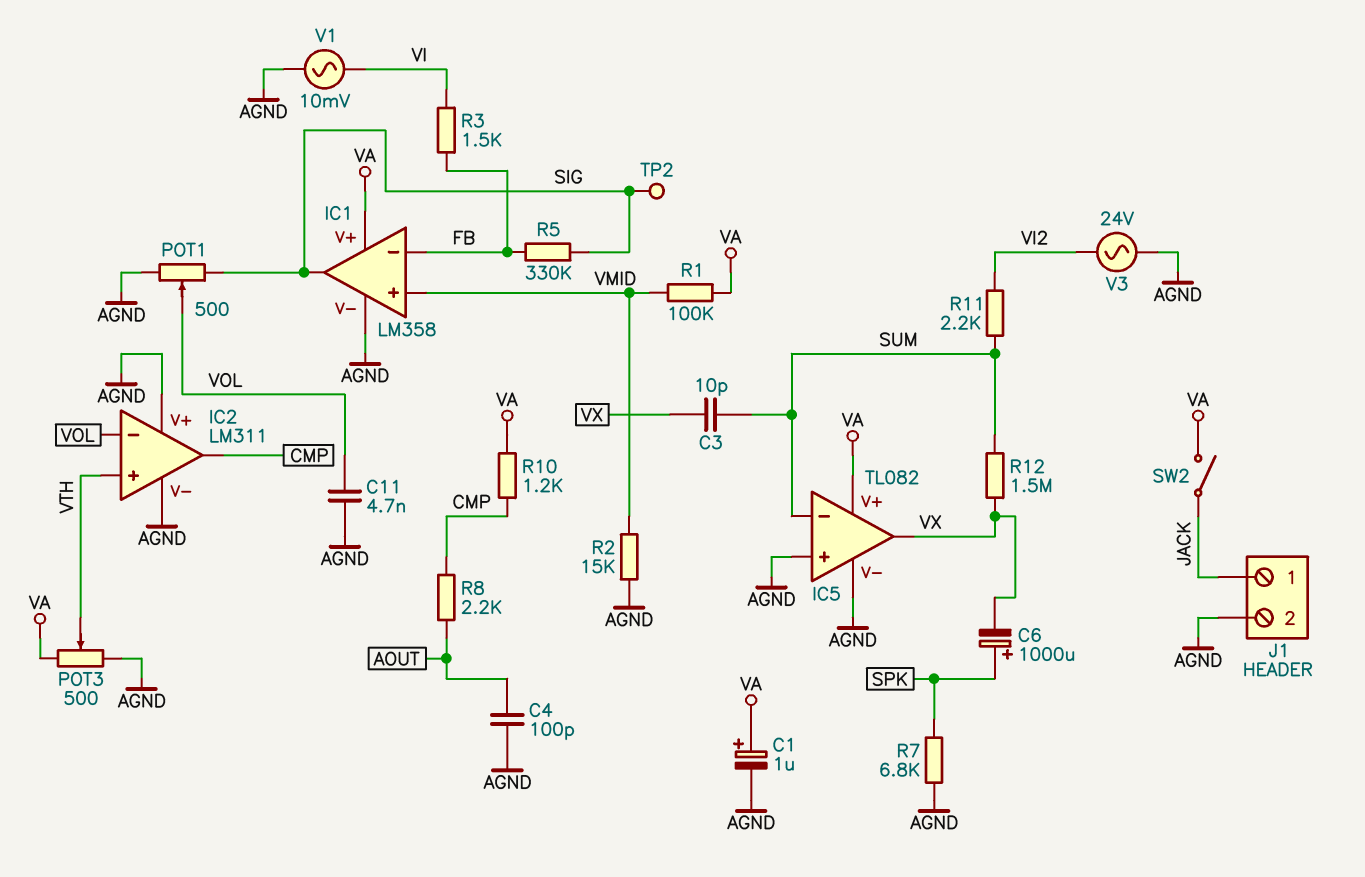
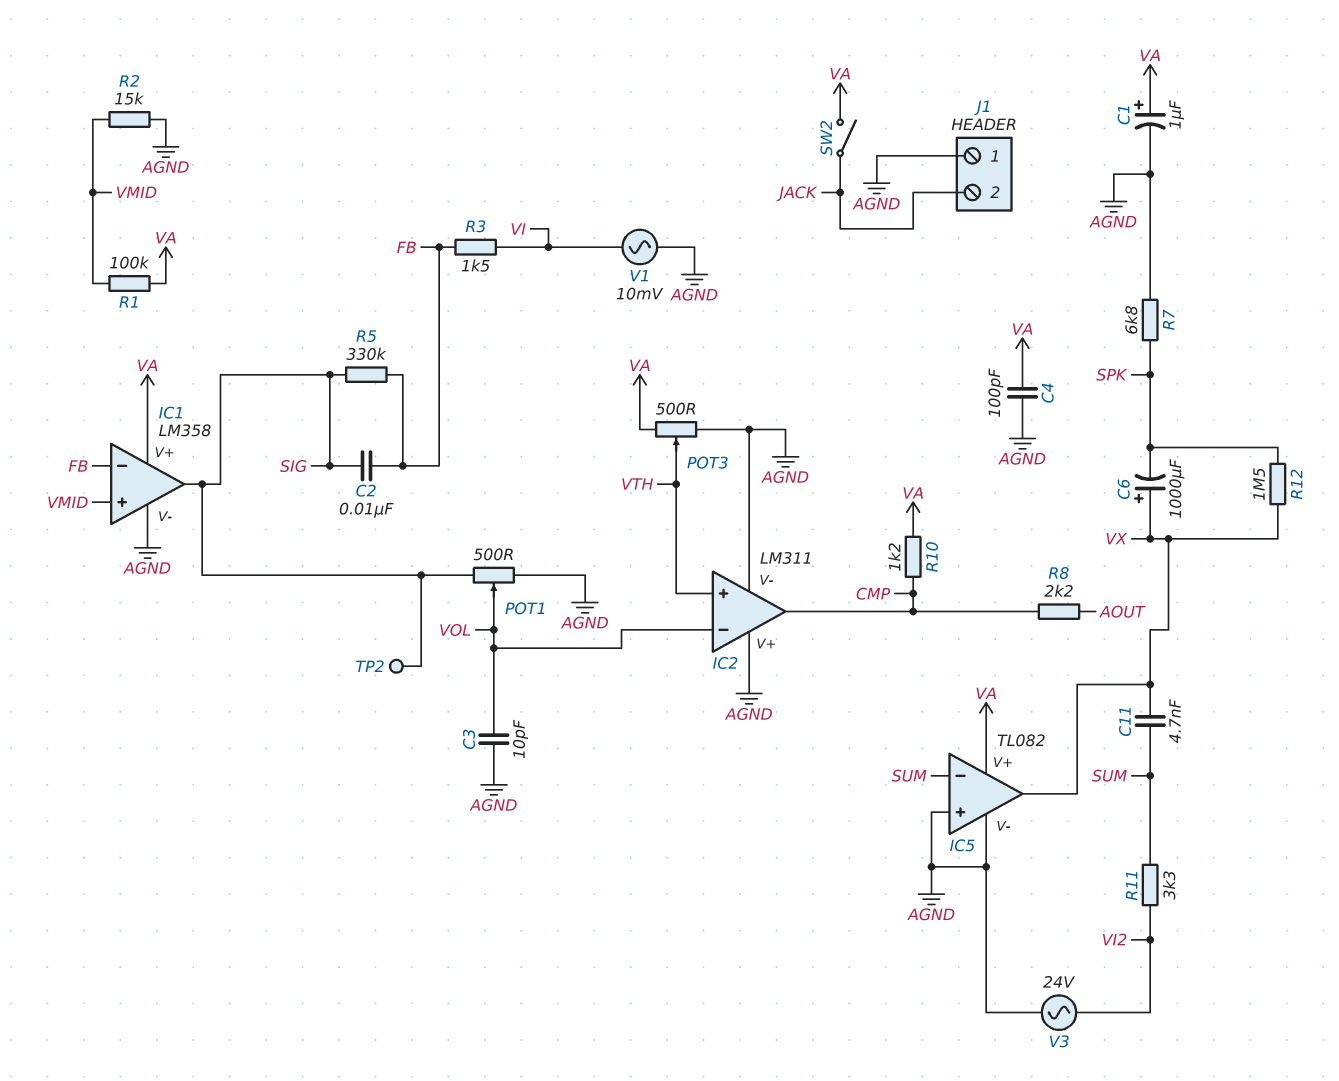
C2: none -> 10nF (FB, SIG)
C3: 10pF (SUM, VX) -> 10pF (AGND, VOL)
C4: 100pF (AGND, AOUT) -> 100pF (AGND, VA)
C6: 1000uF (plus SPK, minus VX) -> 1000uF (plus VX, minus SPK)
C11: 4.7nF (AGND, VOL) -> 4.7nF (SUM, VX)
J1 pin 1: JACK -> AGND
J1 pin 2: AGND -> JACK
R11: 2.2k (SUM, VI2) -> 3.3k (SUM, VI2)
R12: 1.5M (SUM, VX) -> 1.5M (SPK, VX)

